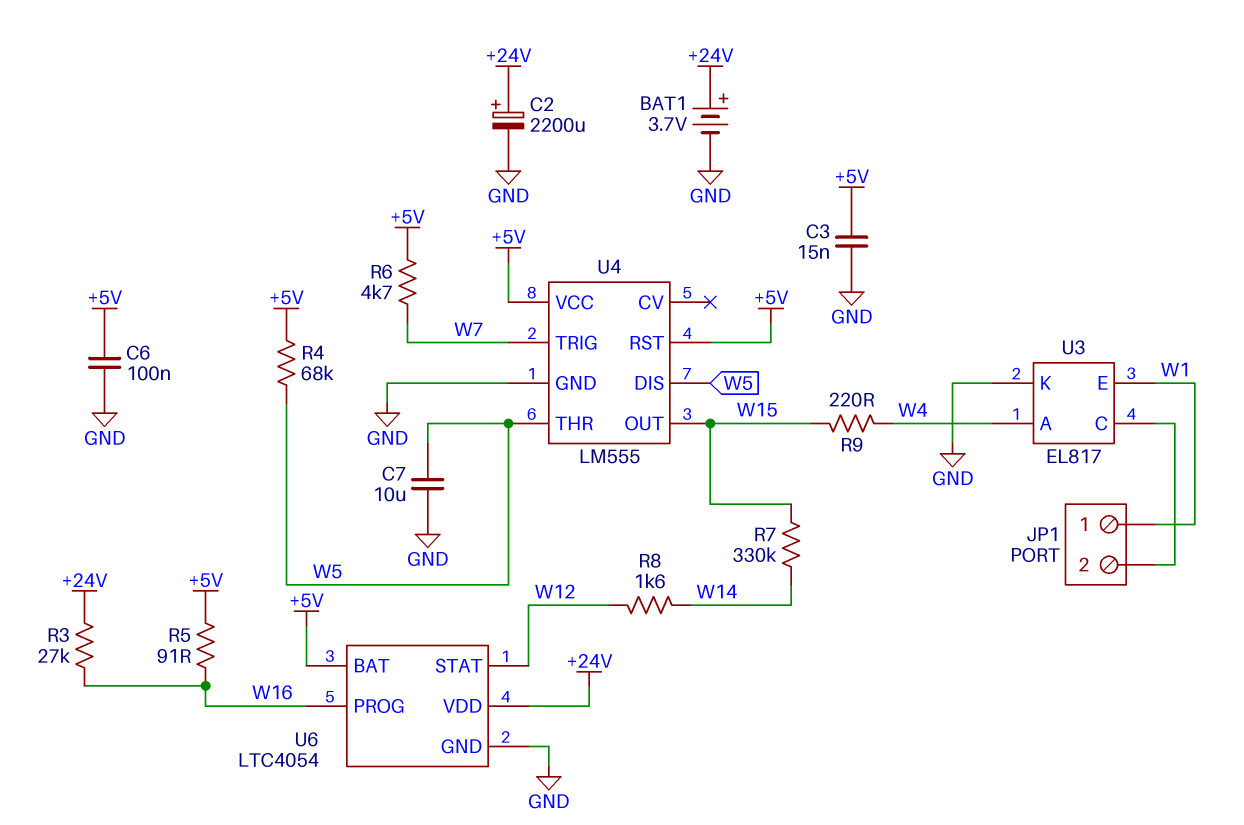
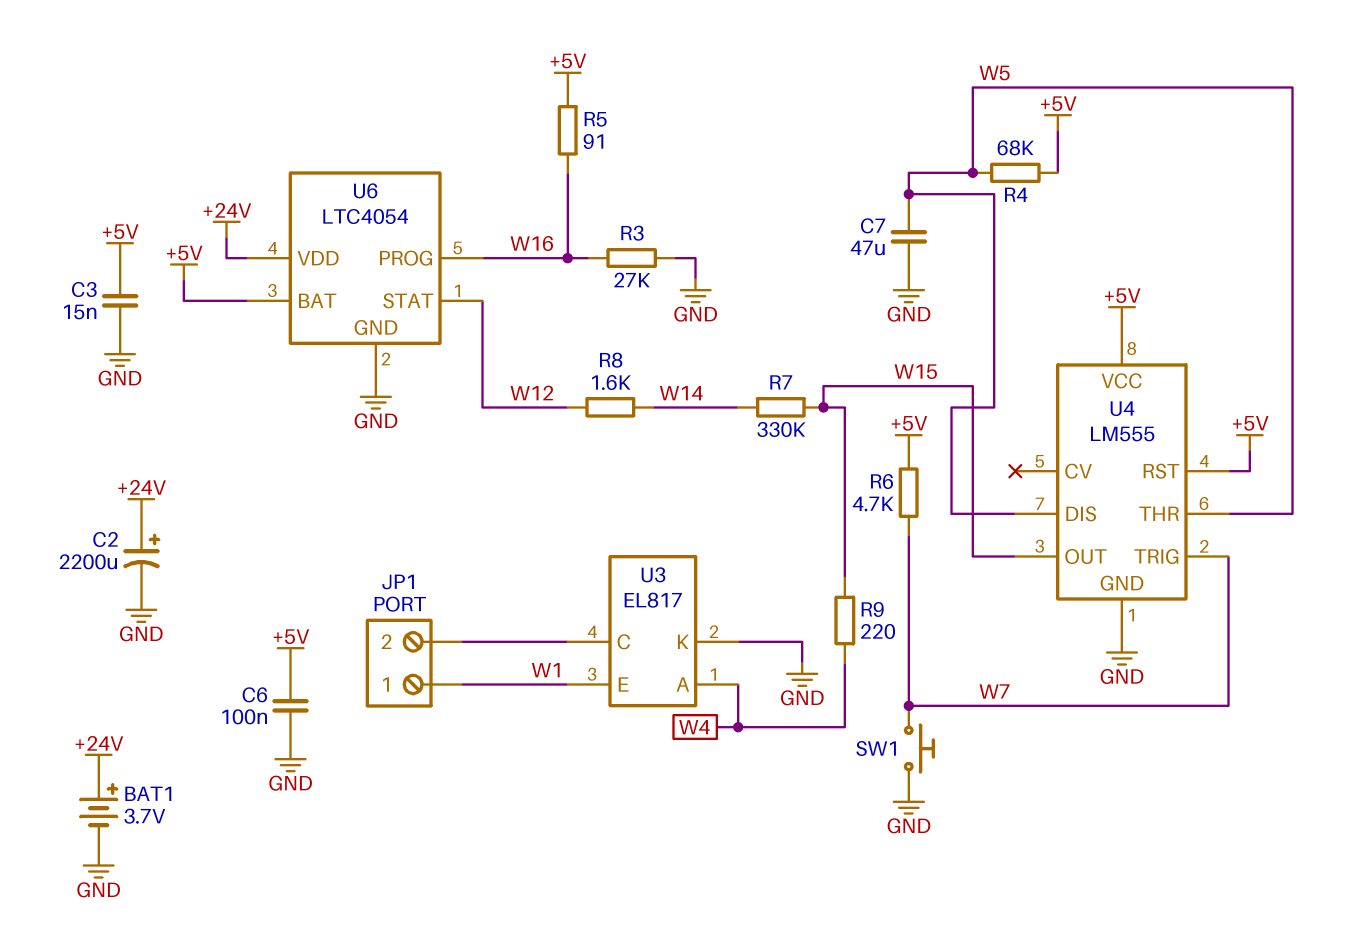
C7: 10uF (GND, W5) -> 47uF (GND, W5)
R3: 27k (+24V, W16) -> 27k (GND, W16)
SW1: none -> button (GND, W7)

